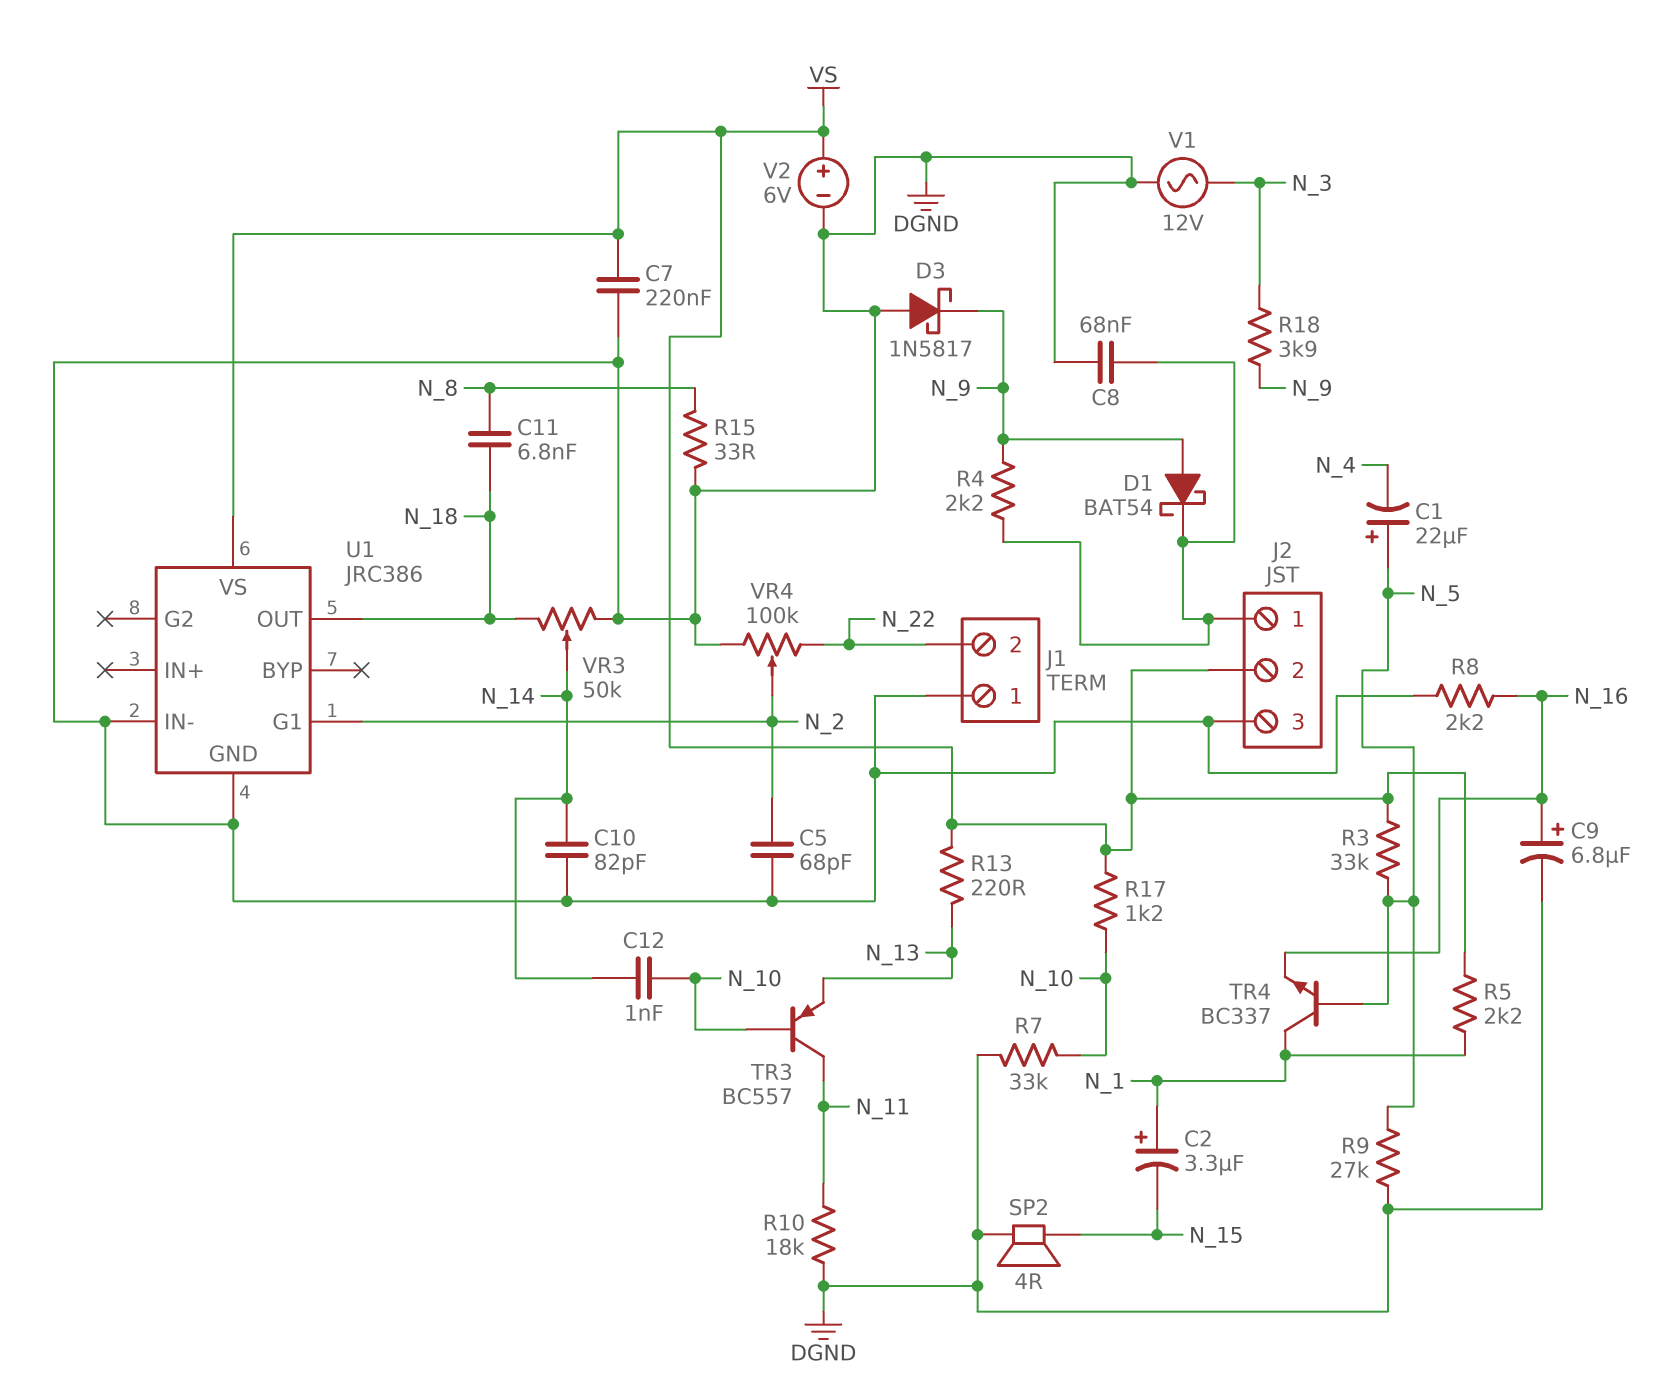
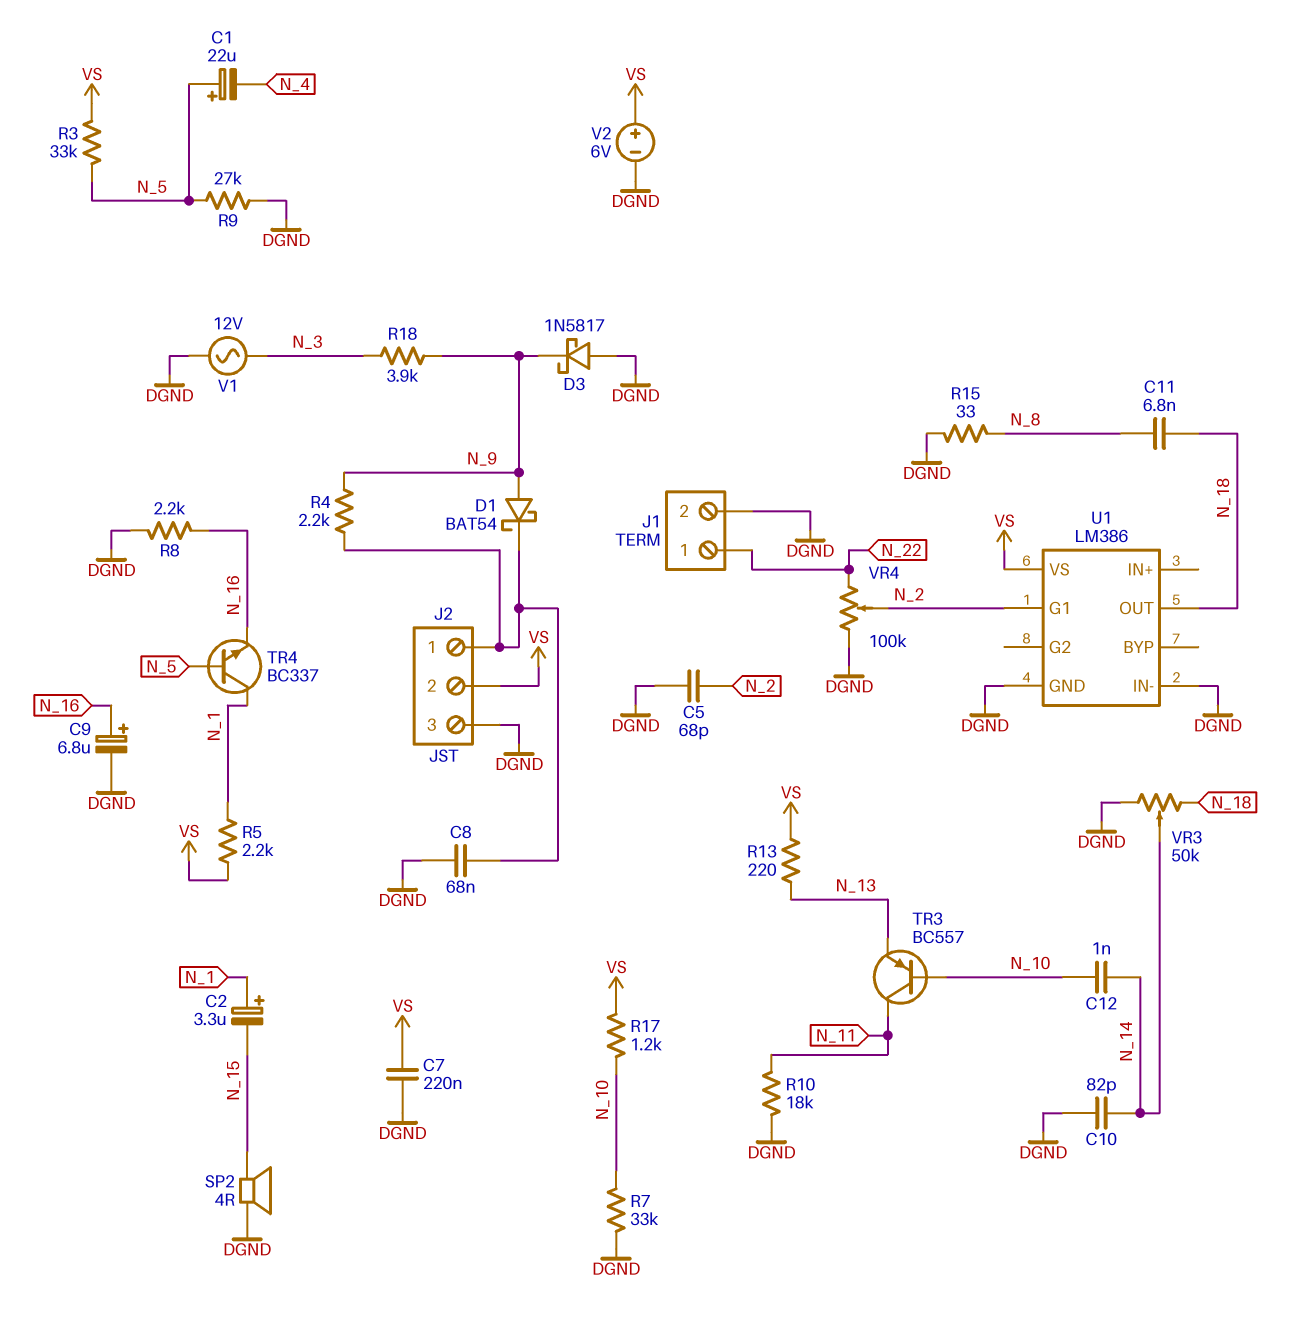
J1 pin 1: DGND -> N_22
J1 pin 2: N_22 -> DGND
U1: JRC386 -> LM386

